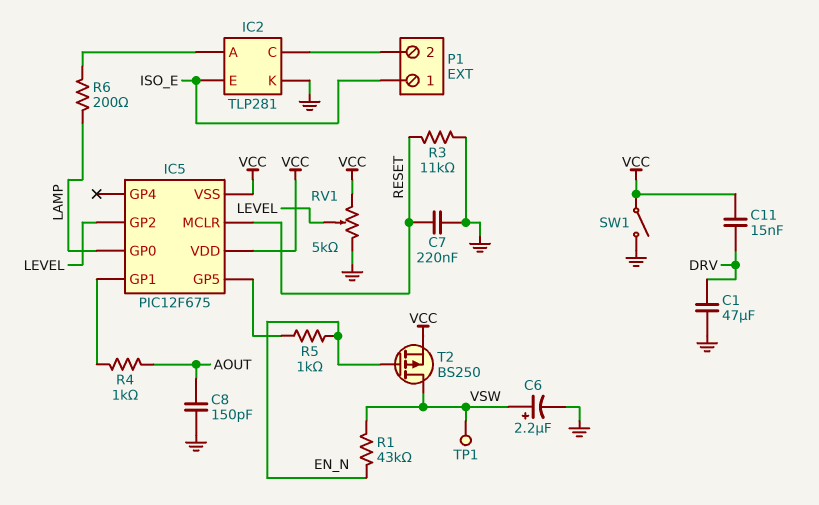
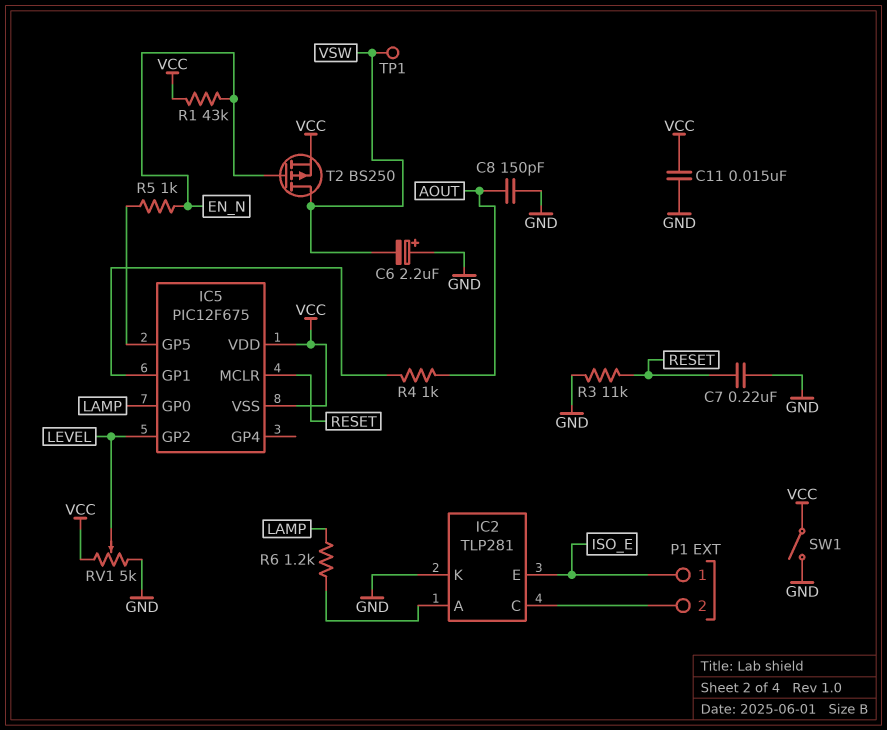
C1: 47uF (DRV, GND) -> none
C6: 2.2uF (plus VSW, minus GND) -> 2.2uF (plus GND, minus VSW)
C11: 15nF (DRV, VCC) -> 15nF (GND, VCC)
R1: 43k (EN_N, VSW) -> 43k (EN_N, VCC)
R6: 200 (IC2/A, LAMP) -> 1.2k (IC2/A, LAMP)

